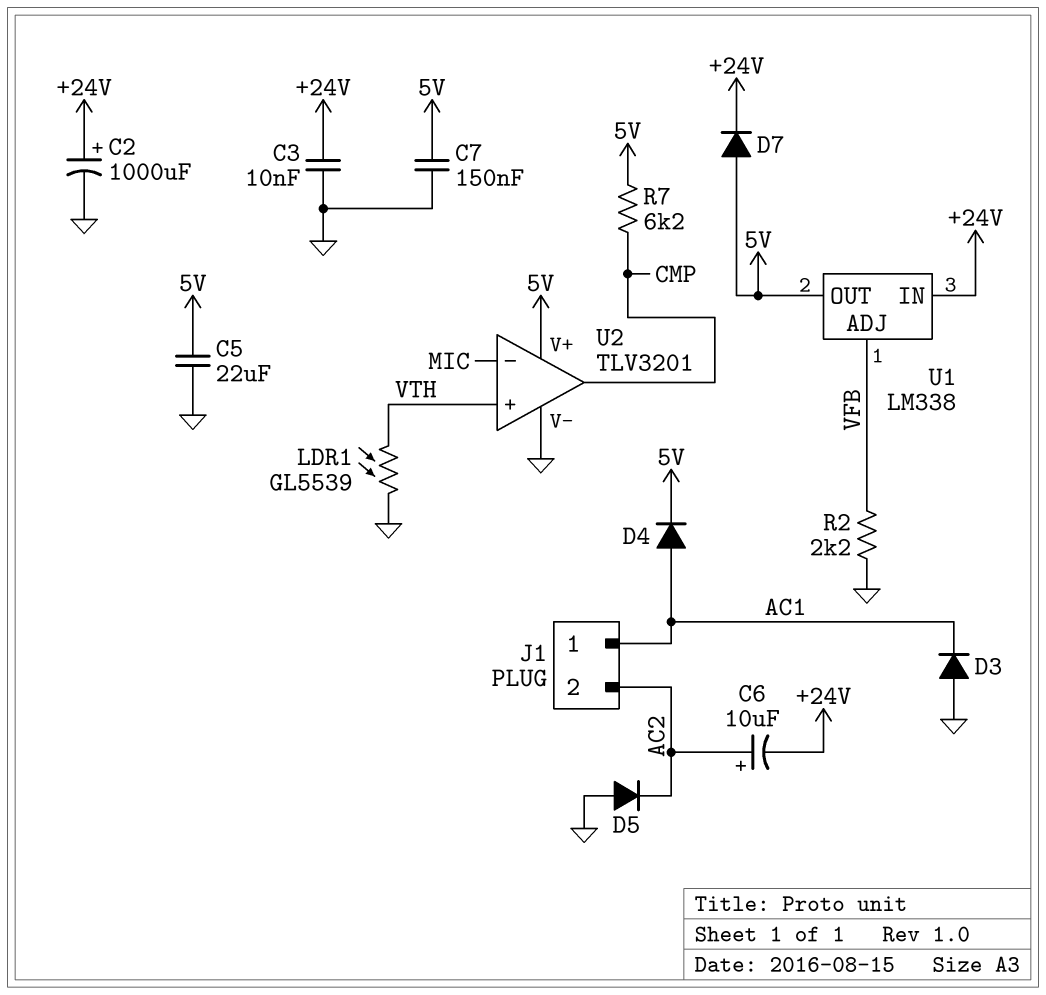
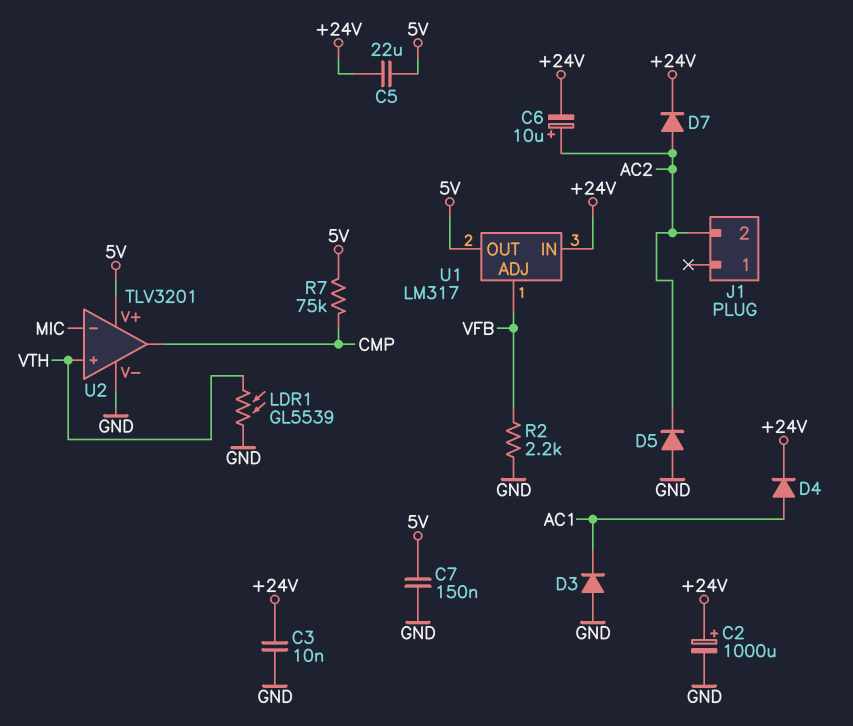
C5: 22uF (5V, GND) -> 22uF (+24V, 5V)
D4: diode (A AC1, K 5V) -> diode (A AC1, K +24V)
D7: diode (A 5V, K +24V) -> diode (A AC2, K +24V)
J1 pin 1: AC1 -> none
R7: 6.2k (5V, CMP) -> 75k (5V, CMP)
U1: LM338 -> LM317

